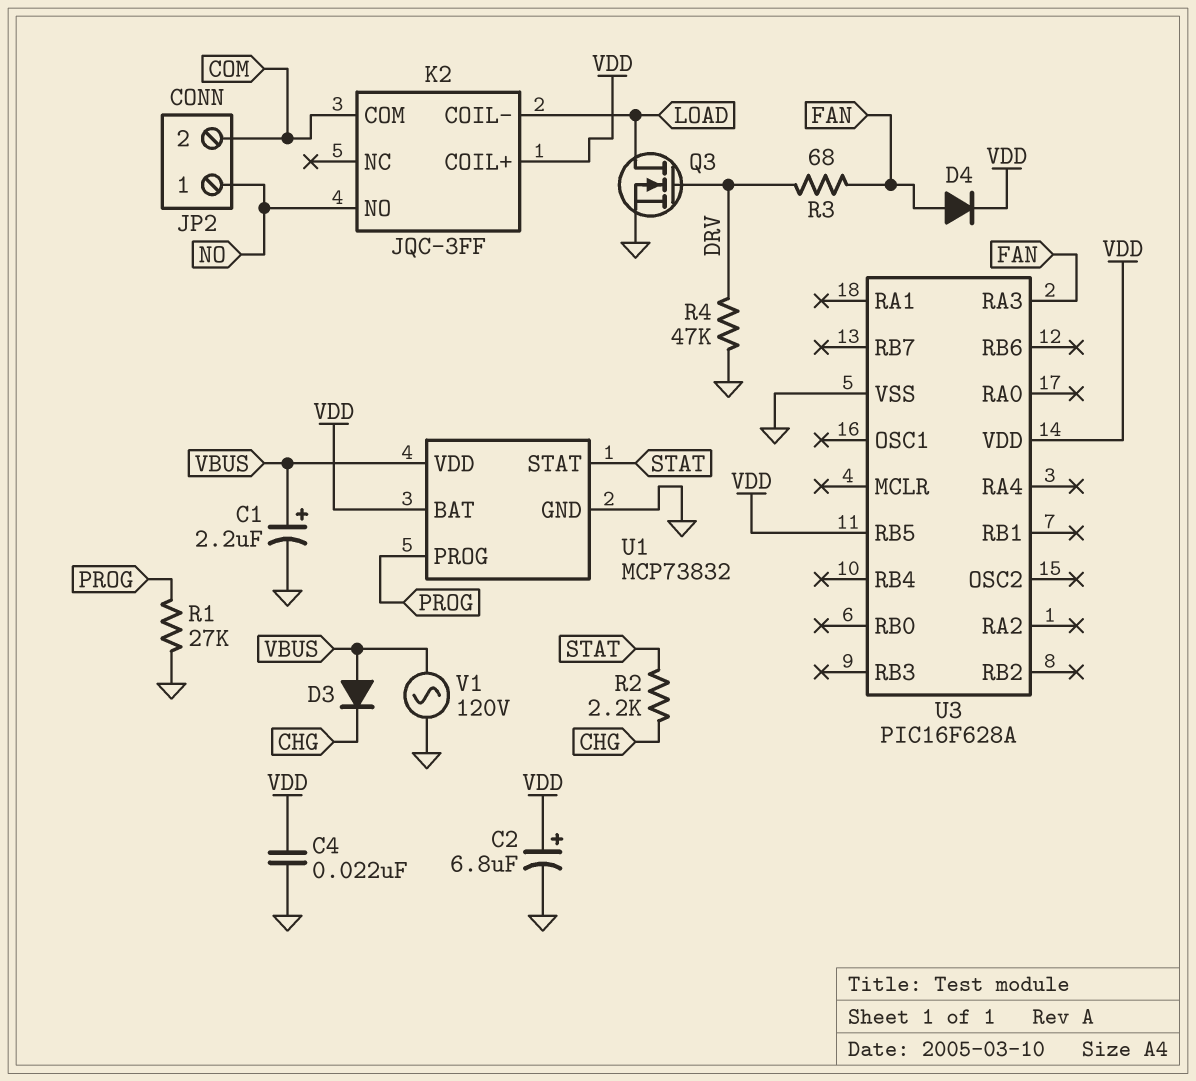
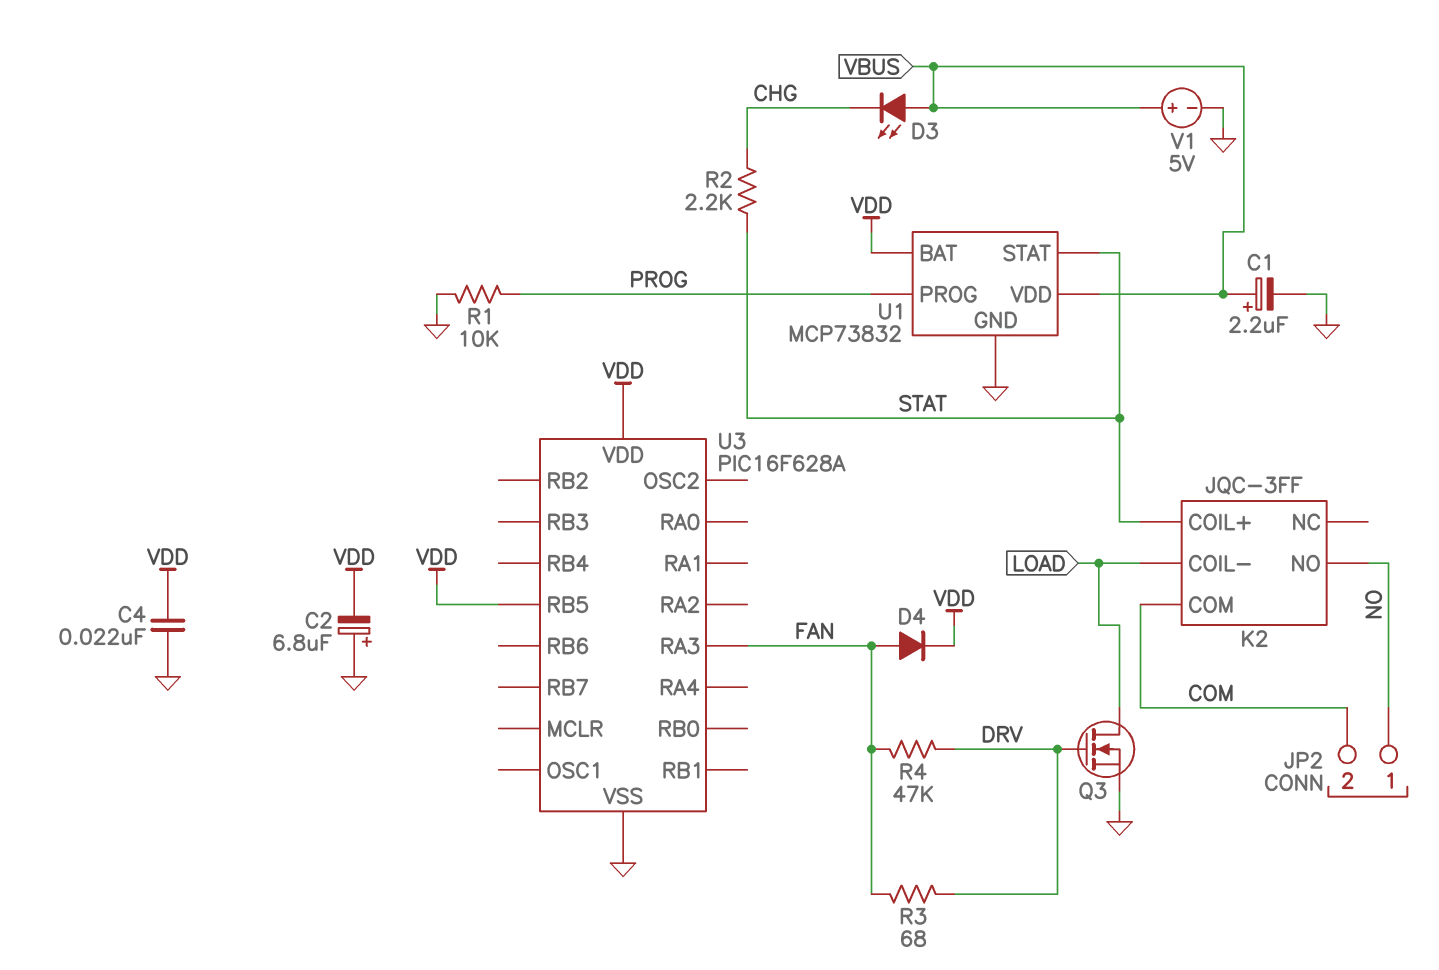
C2: 6.8uF (plus VDD, minus GND) -> 6.8uF (plus GND, minus VDD)
D3: diode (A VBUS, K CHG) -> LED (A VBUS, K CHG)
K2 pin COIL+: VDD -> STAT
R1: 27k (GND, PROG) -> 10k (GND, PROG)
R4: 47k (DRV, GND) -> 47k (DRV, FAN)
V1: AC 120V (GND, VBUS) -> 5V (plus VBUS, minus GND)

